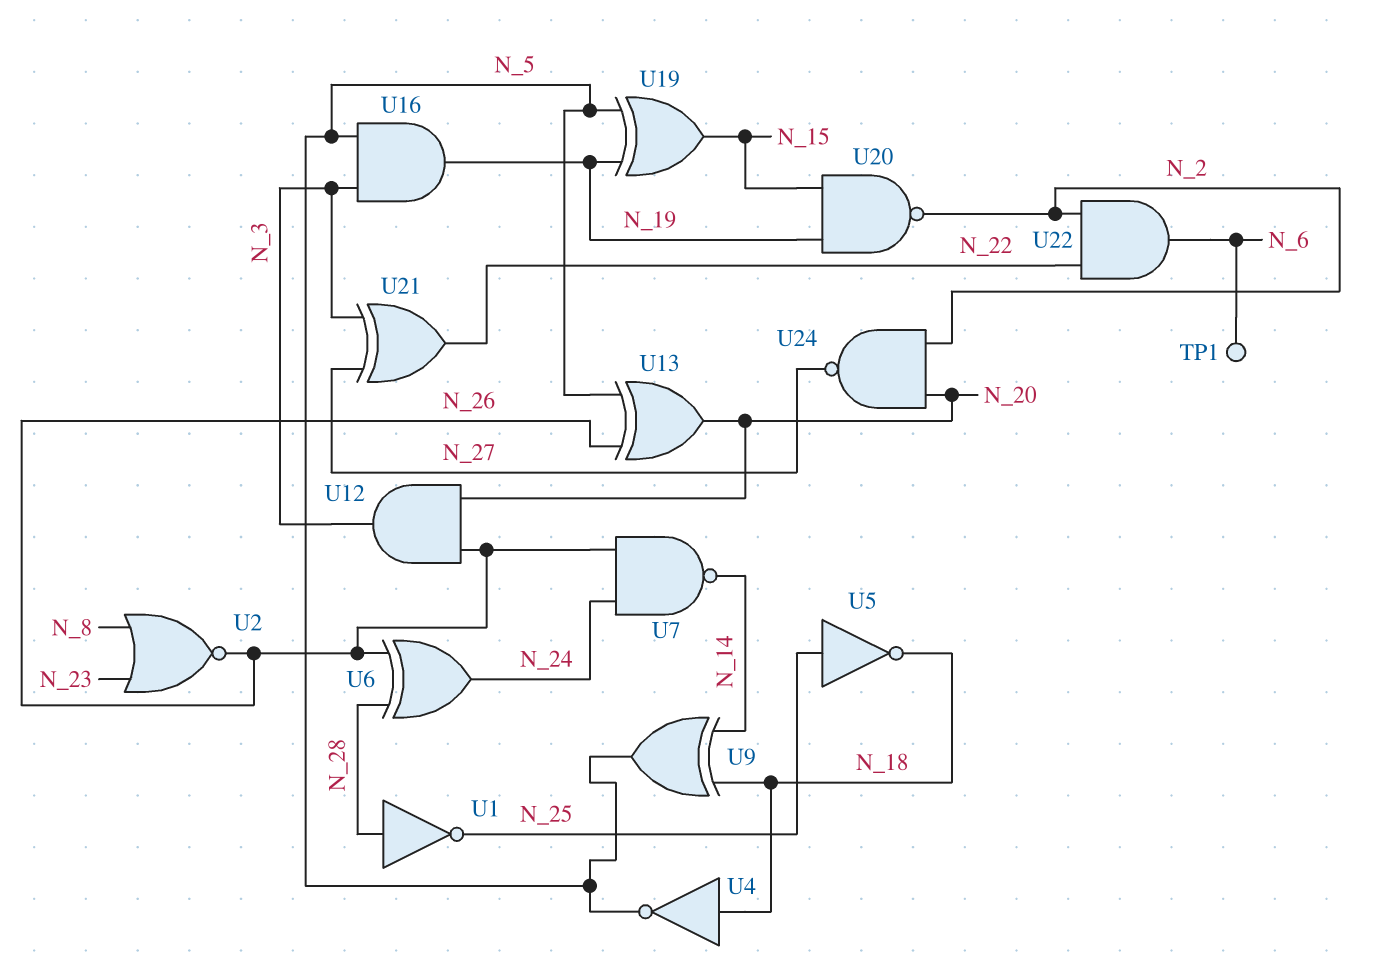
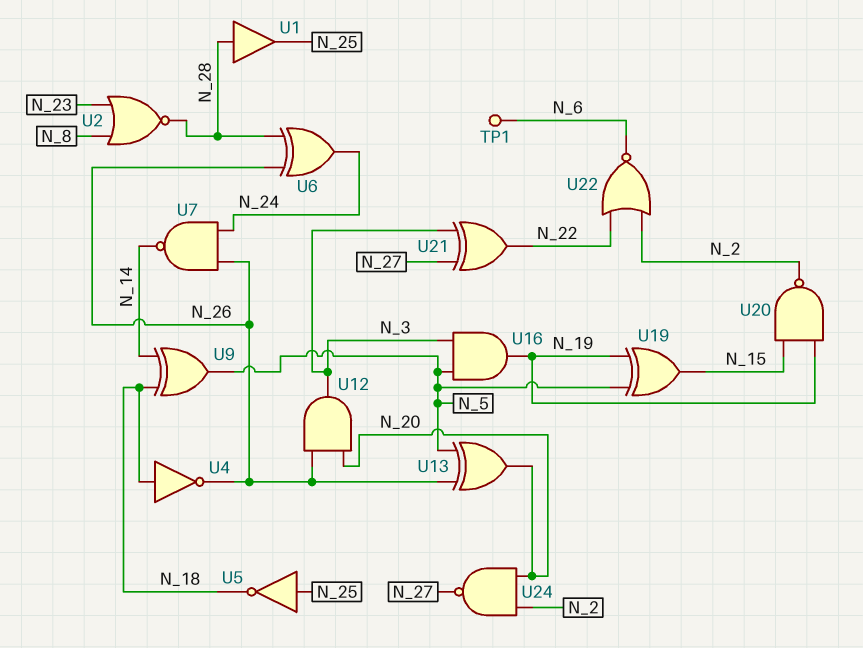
U1: NOT (in N_28, out N_25) -> buffer (in N_28, out N_25)
U2: NOR (in N_8, in N_23, out N_26) -> NOR (in N_8, in N_23, out N_28)
U4: NOT (in N_18, out N_5) -> NOT (in N_18, out N_26)
U22: AND (in N_2, in N_22, out N_6) -> NOR (in N_2, in N_22, out N_6)

